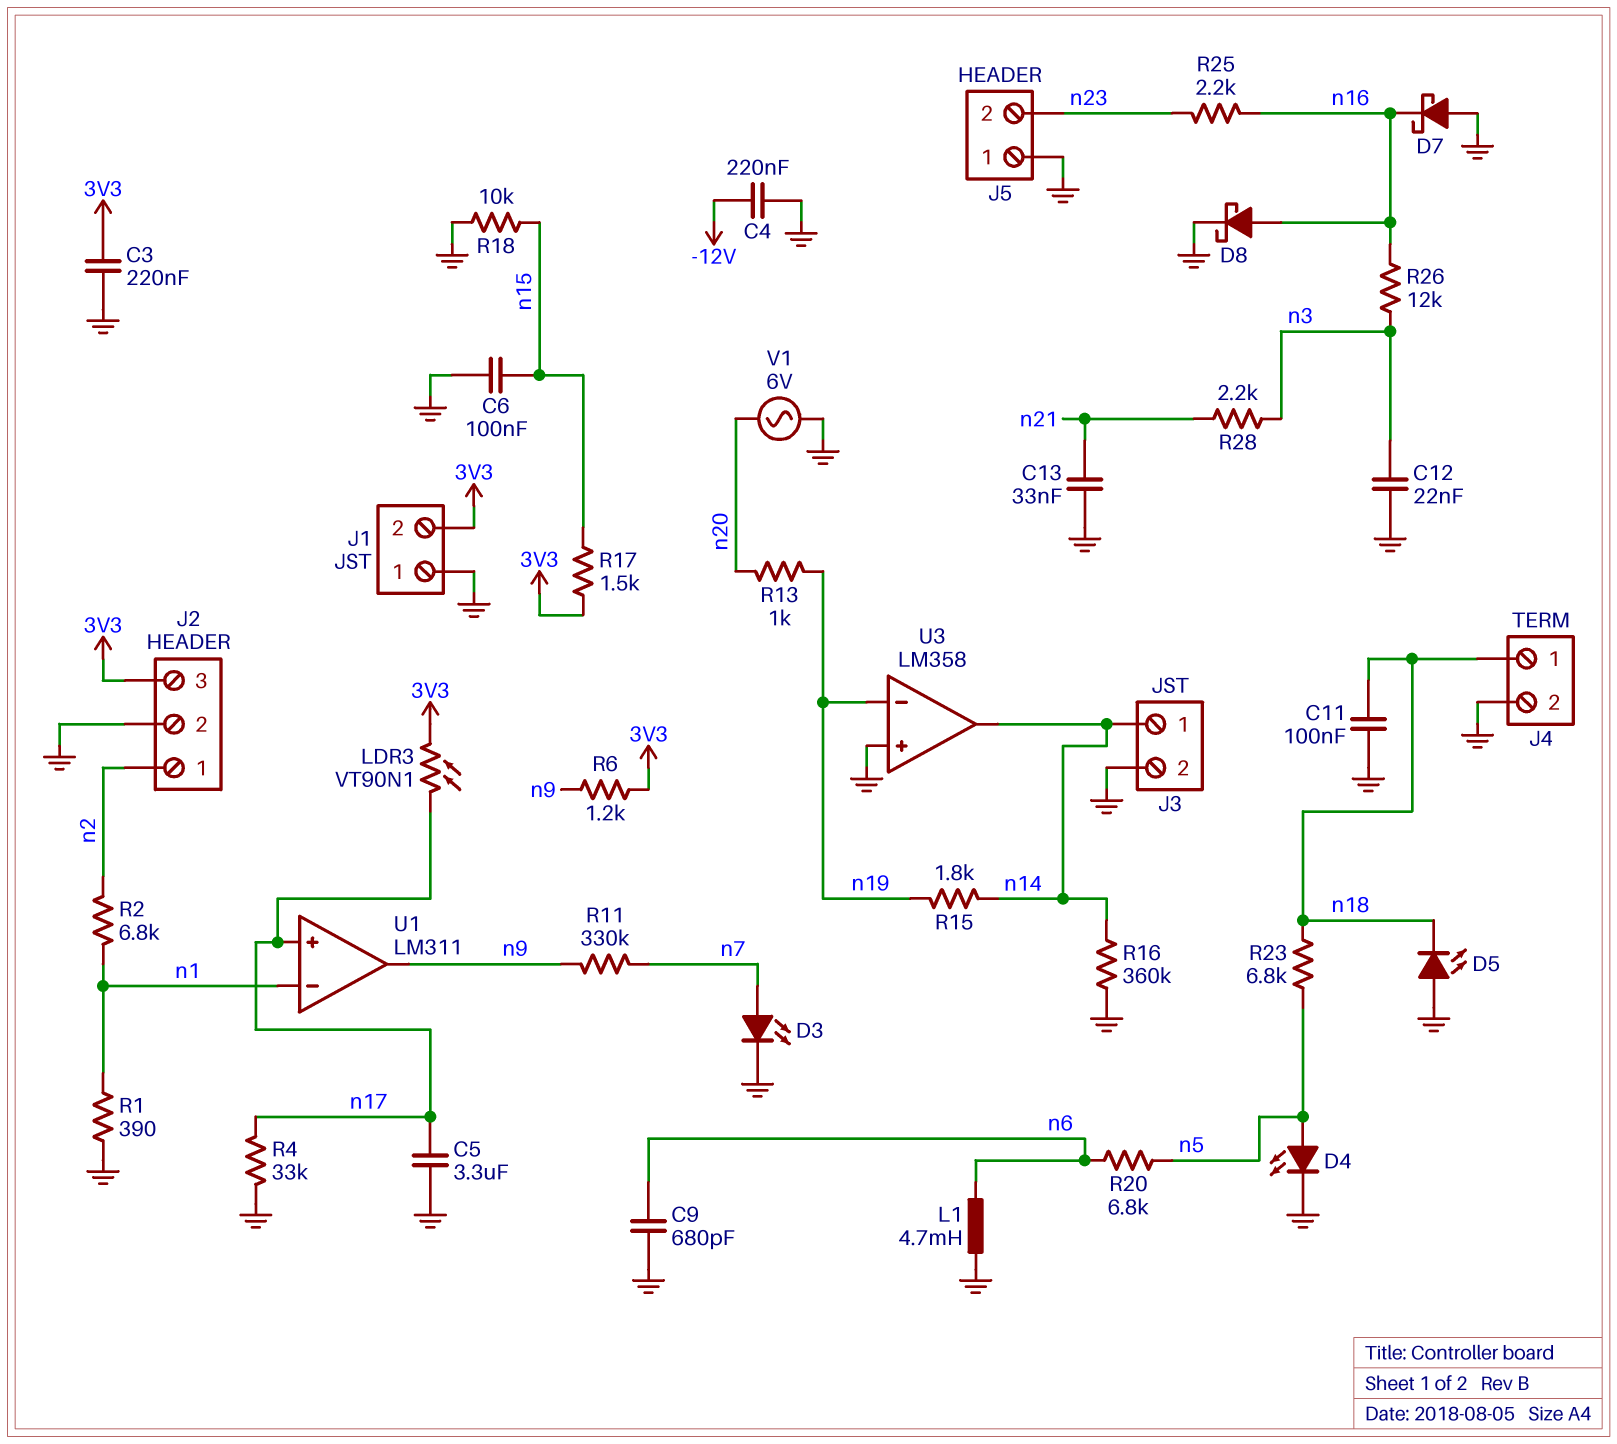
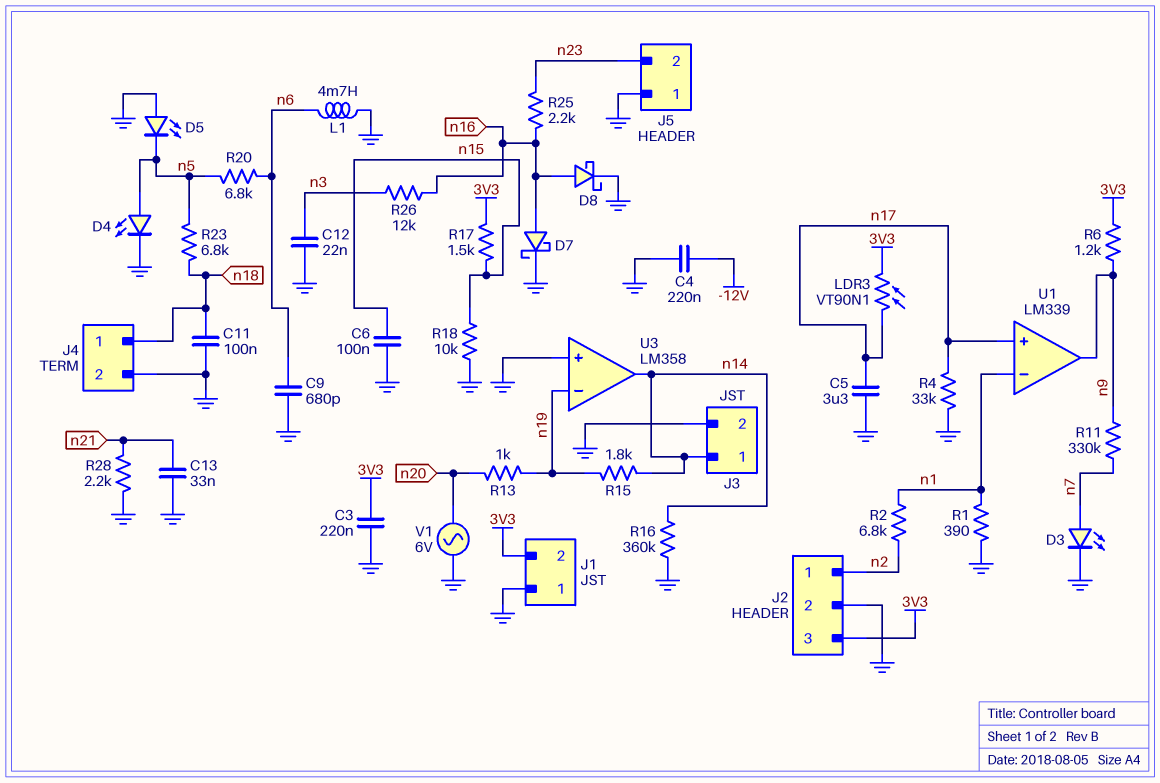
D5: LED (A GND, K n18) -> LED (A GND, K n5)
D7: schottky (A GND, K n16) -> schottky (A n16, K GND)
R28: 2.2k (n3, n21) -> 2.2k (GND, n21)
U1: LM311 -> LM339

